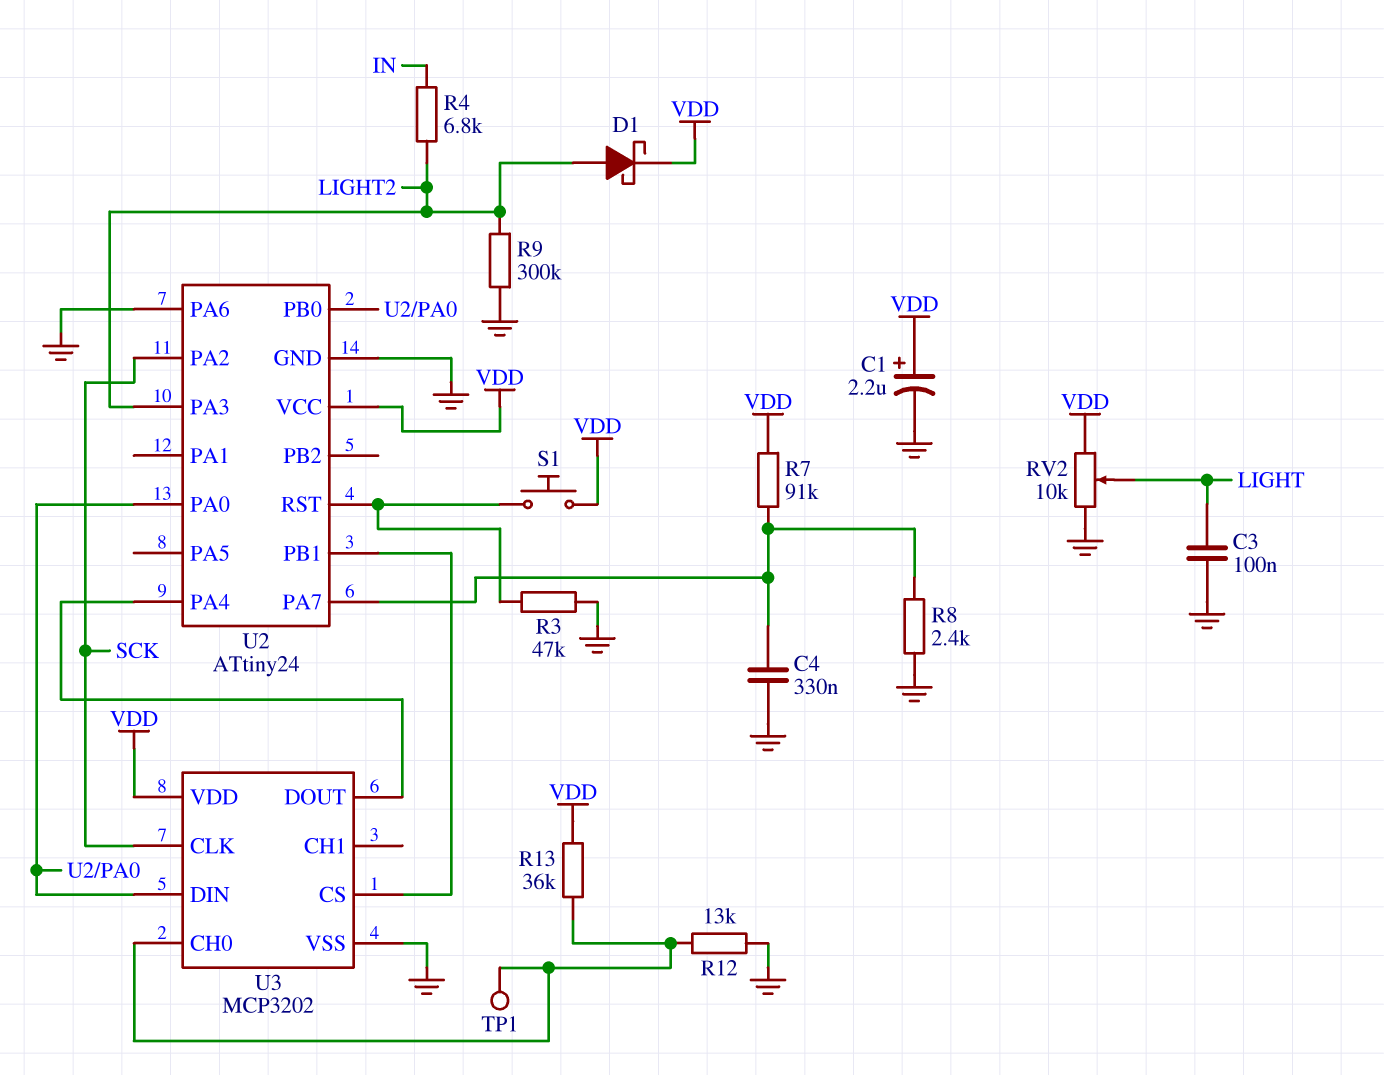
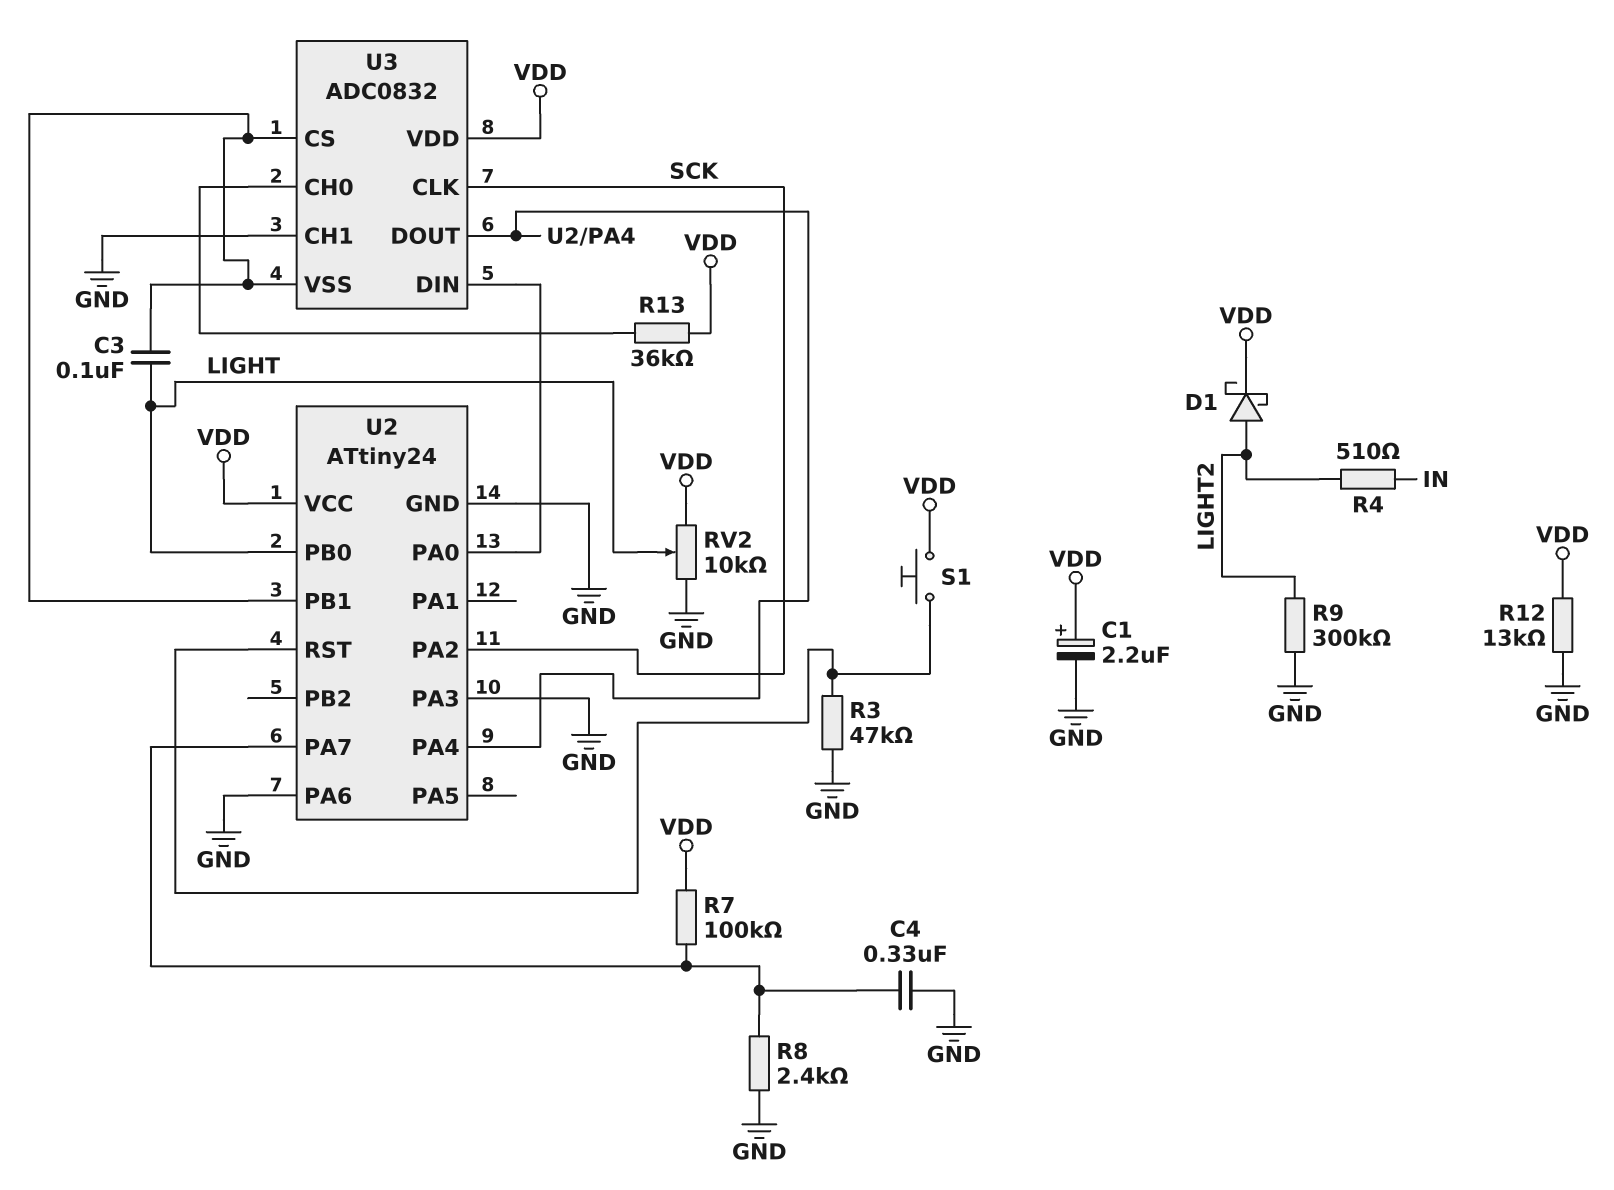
C3: 100nF (GND, LIGHT) -> 100nF (LIGHT, U2/PB1)
R4: 6.8k (IN, LIGHT2) -> 510 (IN, LIGHT2)
R7: 91k (U2/PA7, VDD) -> 100k (U2/PA7, VDD)
R12: 13k (GND, U3/CH0) -> 13k (GND, VDD)
TP1: test point (U3/CH0) -> none
U2 pin PA3: LIGHT2 -> GND
U2 pin PB0: U2/PA0 -> LIGHT
U3: MCP3202 -> ADC0832
U3 pin CH1: none -> GND
U3 pin VSS: GND -> U2/PB1

